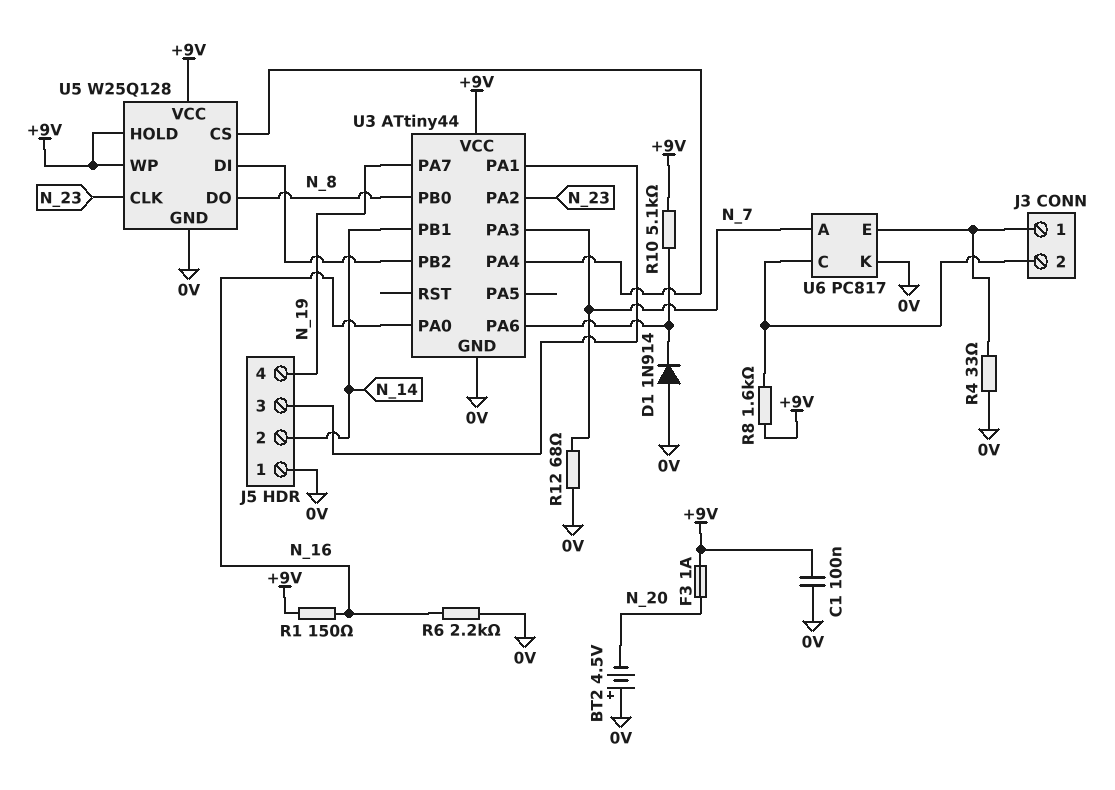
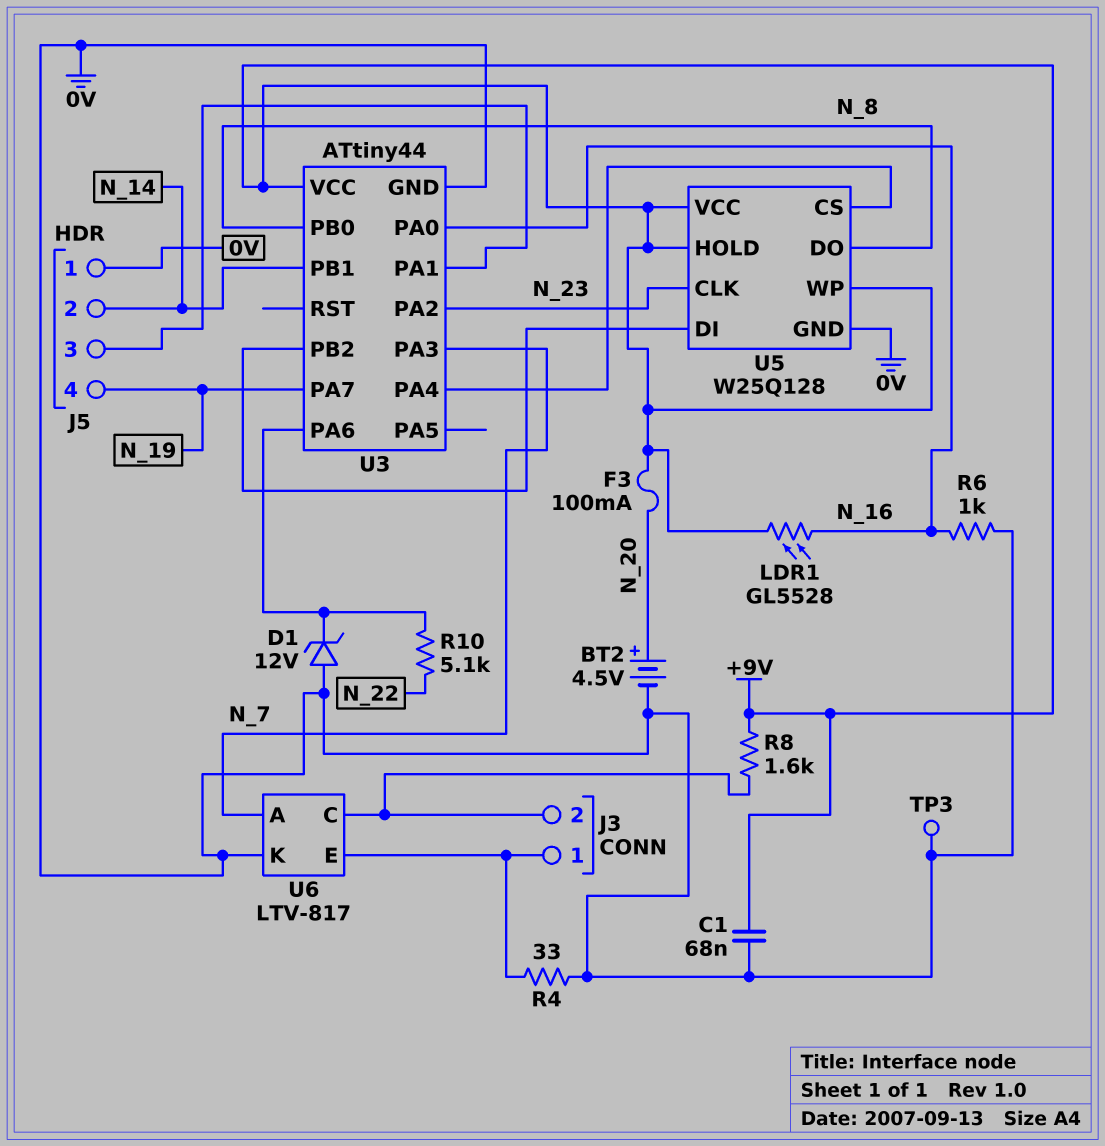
BT2: 4.5V (plus 0V, minus N_20) -> 4.5V (plus N_20, minus 0V)
C1: 100nF (+9V, 0V) -> 68nF (+9V, 0V)
D1: diode 1N914 (A 0V, K U3/PA6) -> zener 12V (A 0V, K U3/PA6)
F3: 1A (+9V, N_20) -> 100mA (+9V, N_20)
LDR1: none -> GL5528 (+9V, N_16)
R1: 150 (+9V, N_16) -> none
R6: 2.2k (0V, N_16) -> 1k (0V, N_16)
R10: 5.1k (+9V, U3/PA6) -> 5.1k (N_22, U3/PA6)
R12: 68 (0V, N_7) -> none
TP3: none -> test point (0V)
U6: PC817 -> LTV-817

